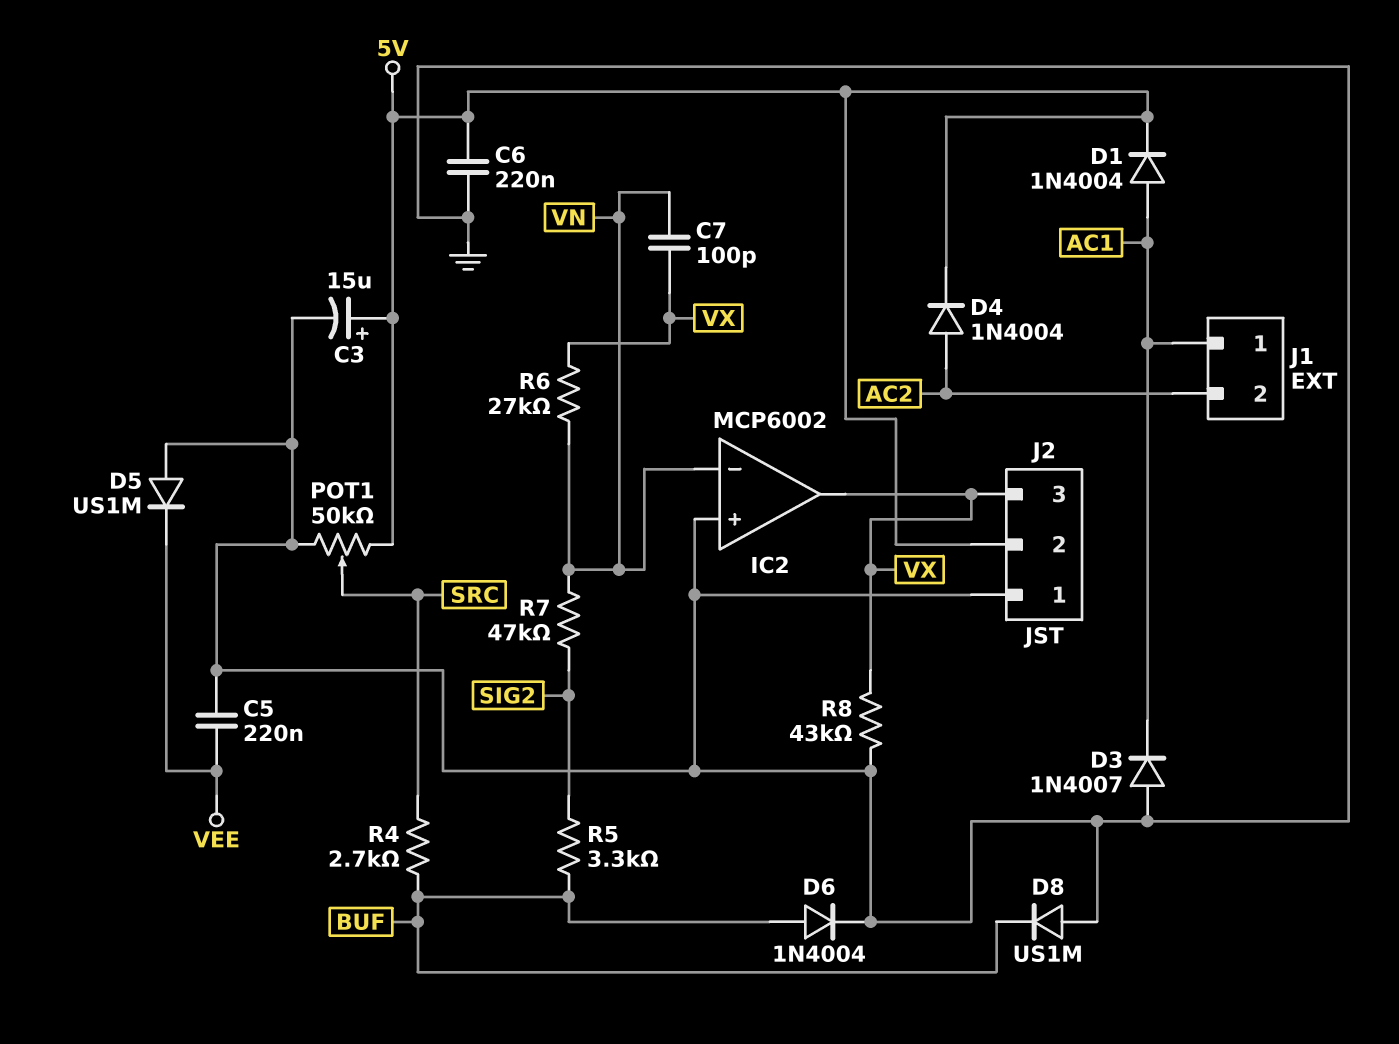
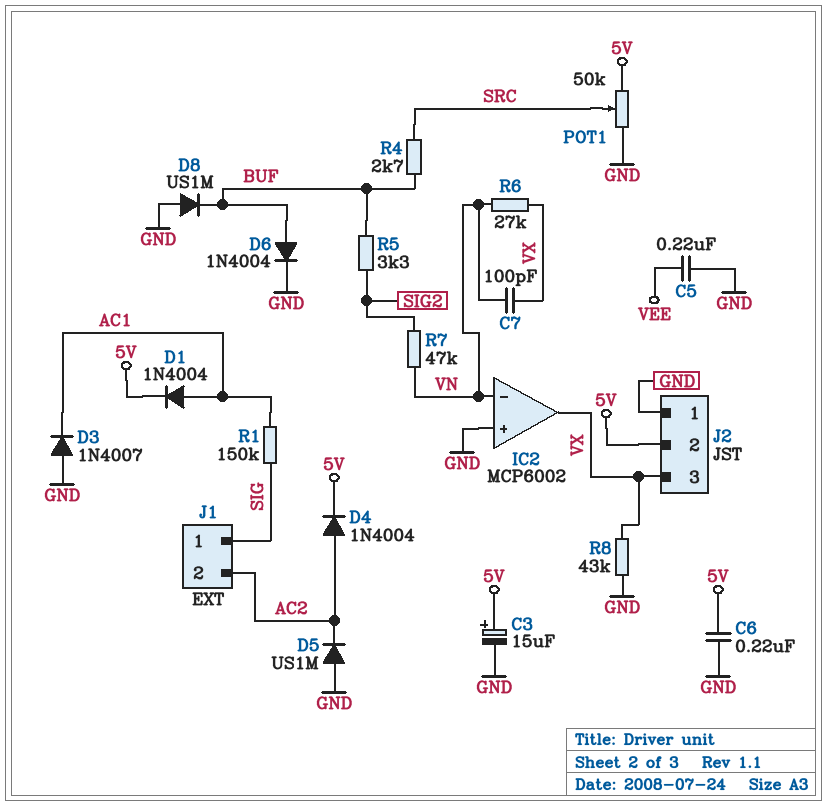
D5: diode US1M (A GND, K VEE) -> diode US1M (A GND, K AC2)
J1 pin 1: AC1 -> SIG
R1: none -> 150k (AC1, SIG)

